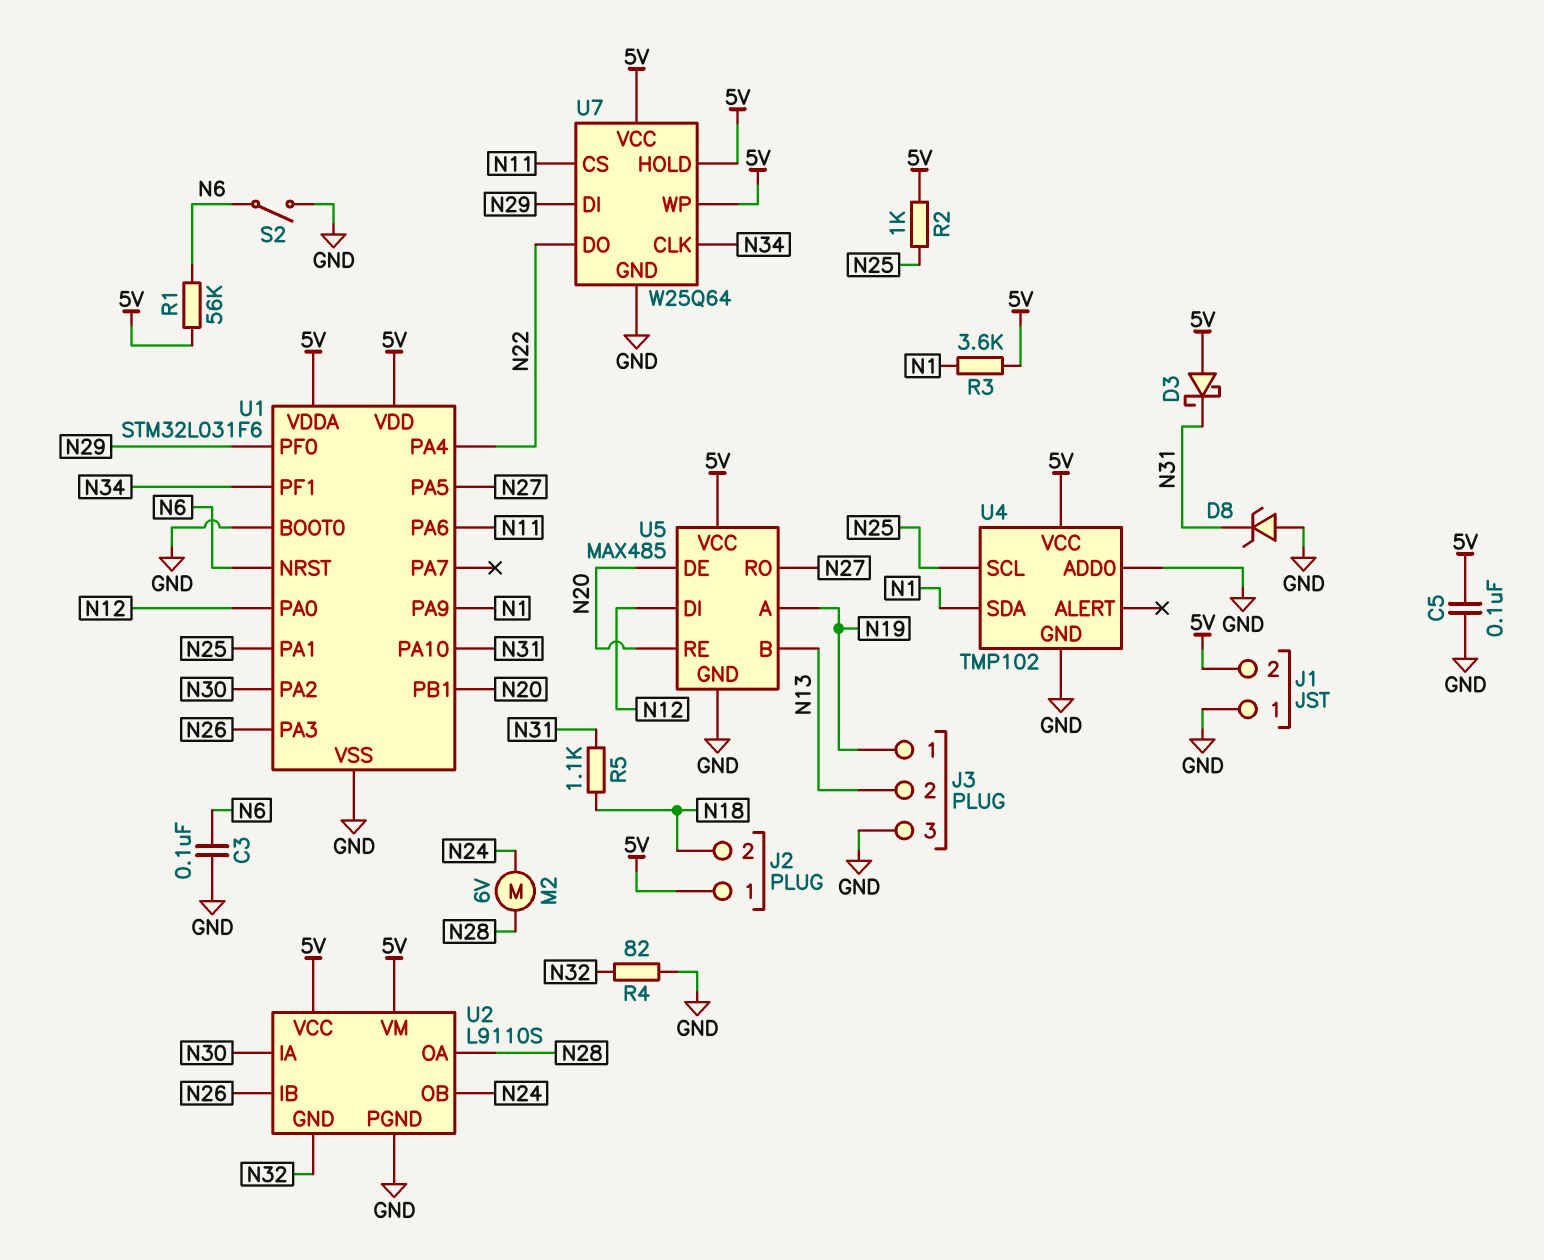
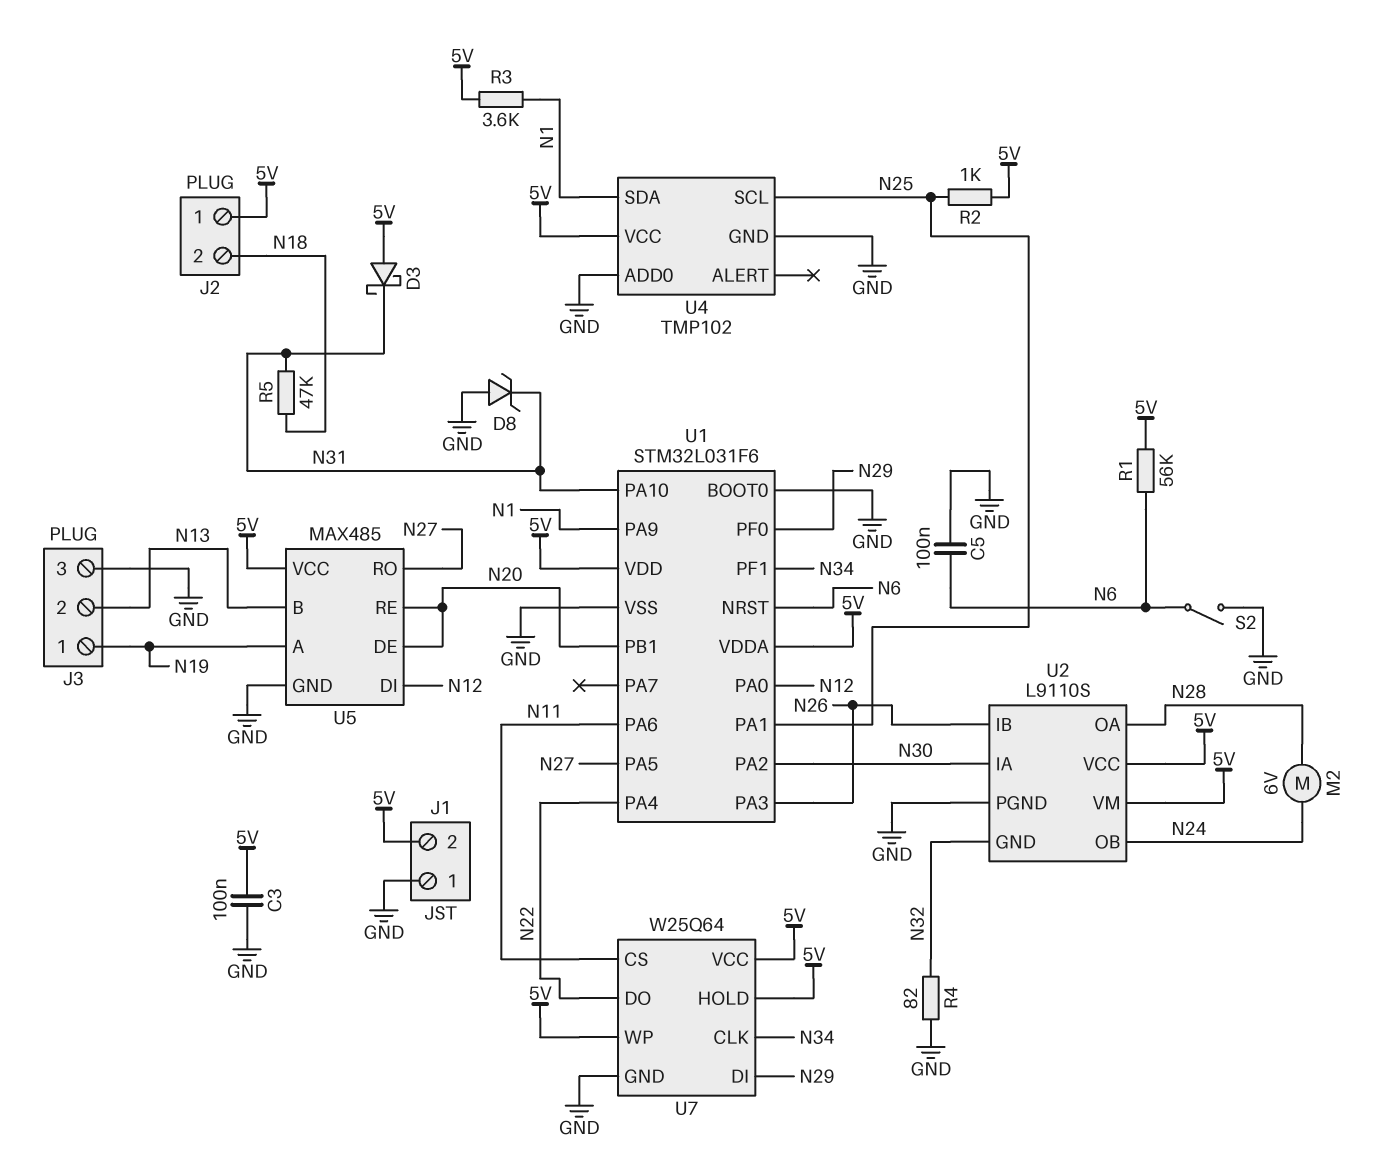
C3: 100nF (GND, N6) -> 100nF (5V, GND)
C5: 100nF (5V, GND) -> 100nF (GND, N6)
R5: 1.1k (N18, N31) -> 47k (N18, N31)

